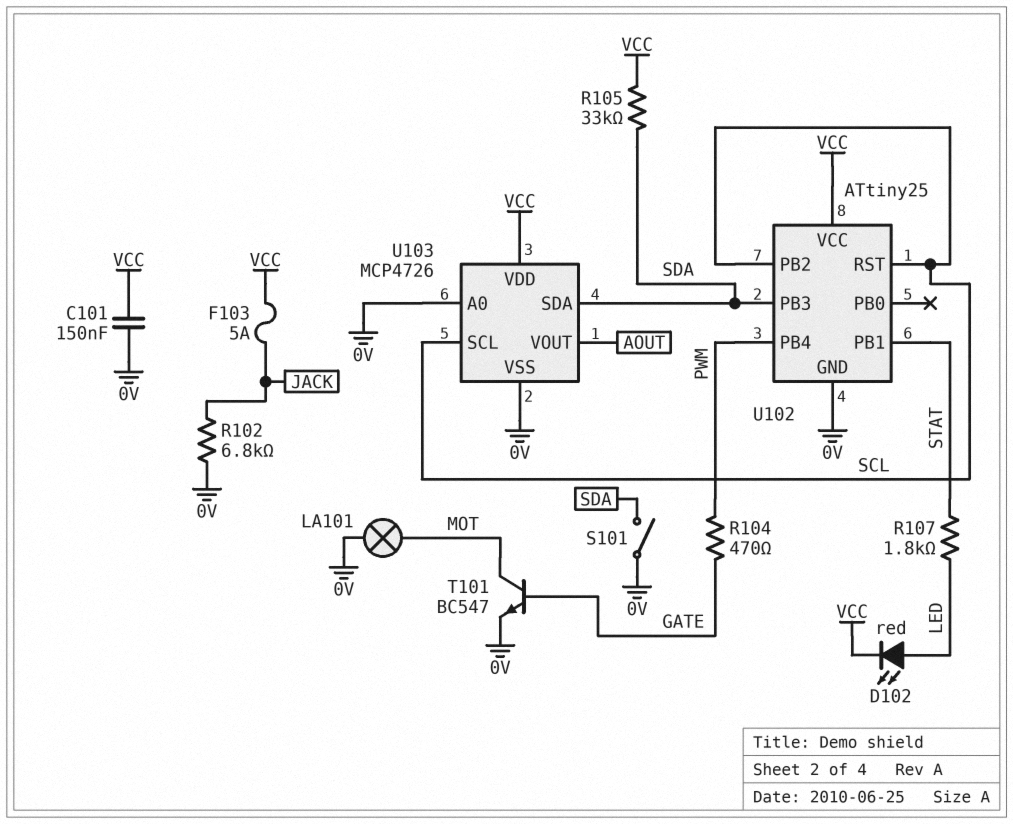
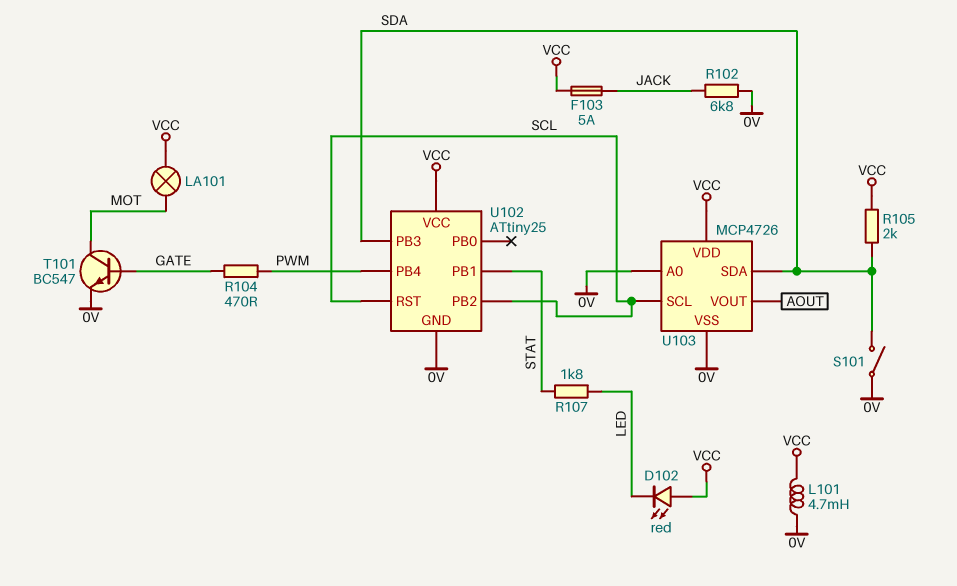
C101: 150nF (0V, VCC) -> none
D102: LED red (A LED, K VCC) -> LED red (A VCC, K LED)
L101: none -> 4.7mH (0V, VCC)
LA101: lamp (0V, MOT) -> lamp (MOT, VCC)
R105: 33k (SDA, VCC) -> 2k (SDA, VCC)

